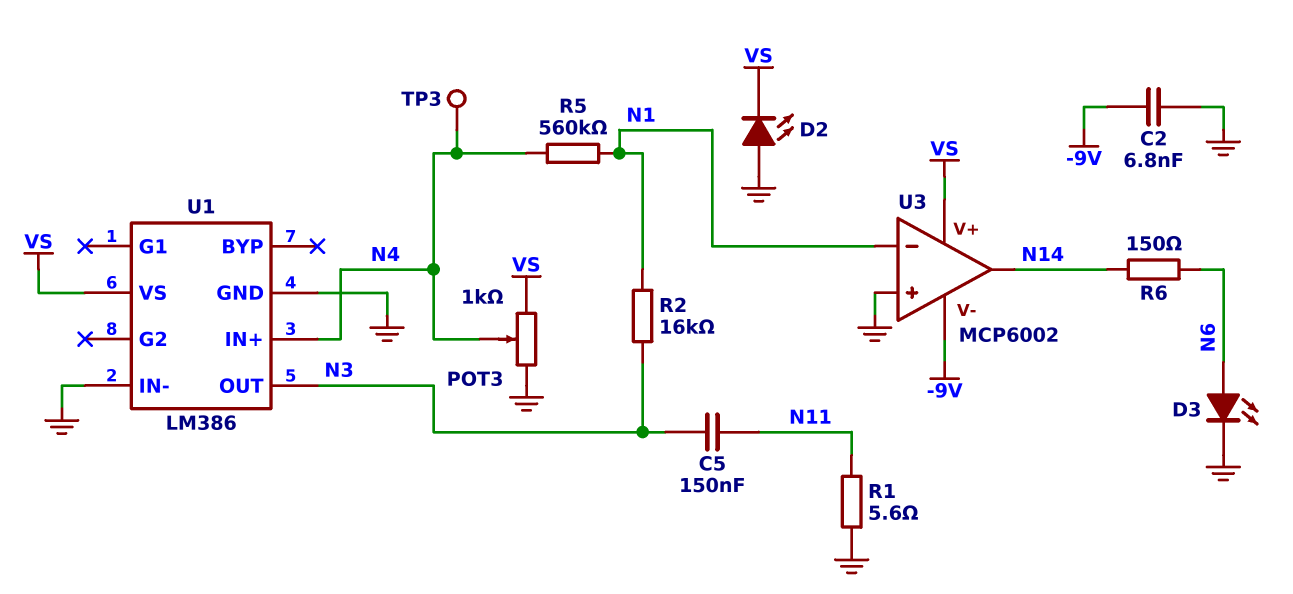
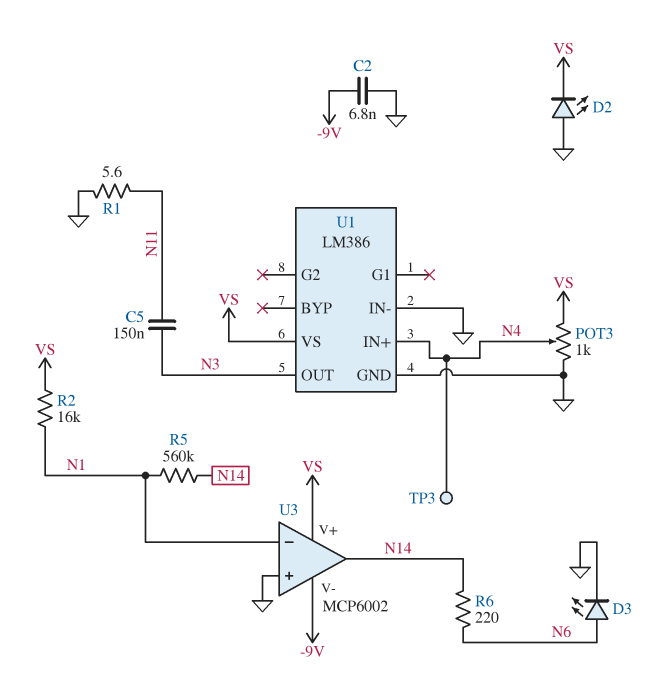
R2: 16k (N1, N3) -> 16k (N1, VS)
R5: 560k (N1, N4) -> 560k (N1, N14)
R6: 150 (N6, N14) -> 220 (N6, N14)

